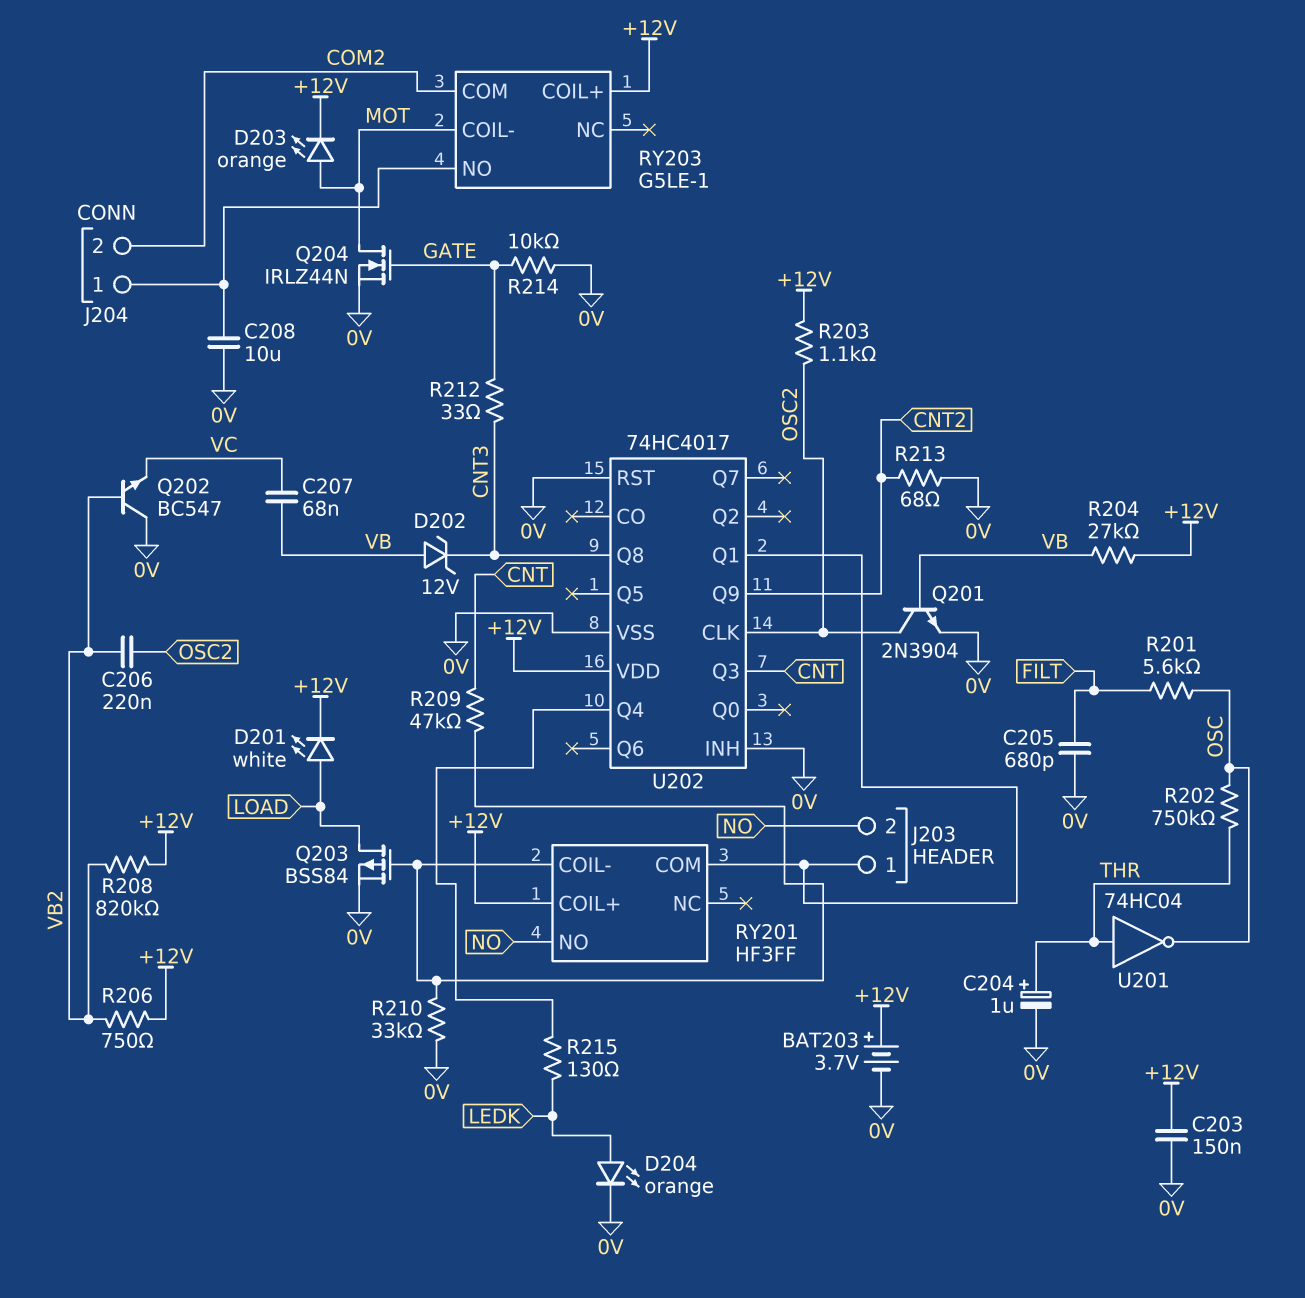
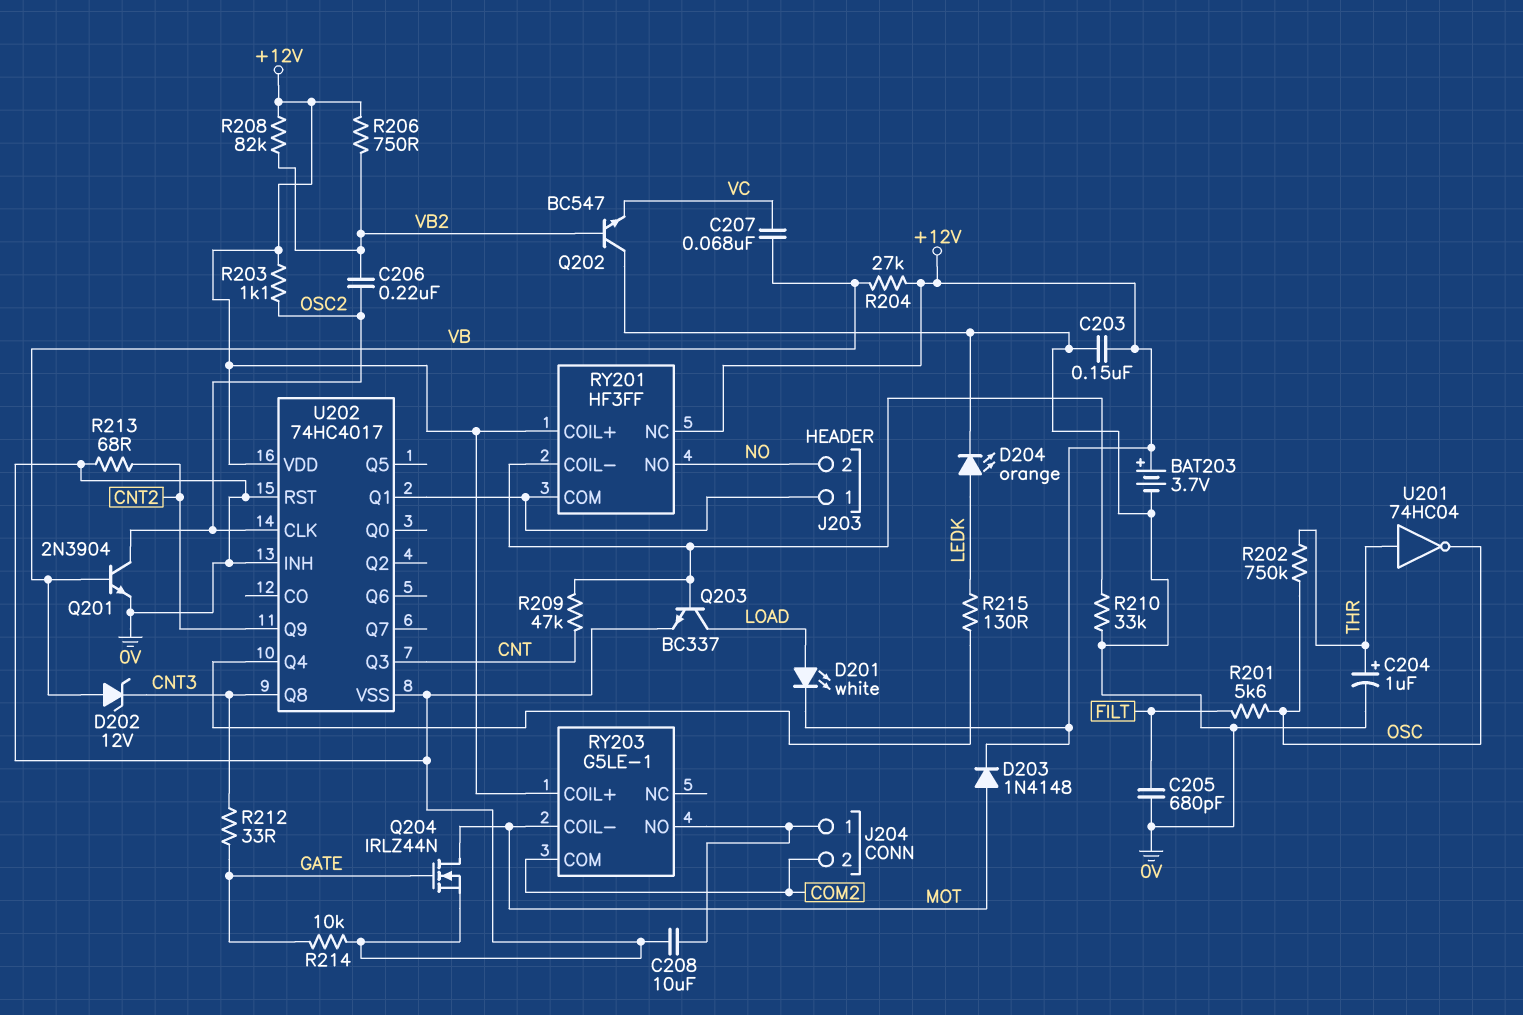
D203: LED orange (A MOT, K +12V) -> diode 1N4148 (A MOT, K +12V)
Q203: PMOS BSS84 (G RY201/COIL-, D LOAD, S 0V) -> NPN BC337 (B RY201/COIL-, C LOAD, E 0V)
R208: 820k (+12V, VB2) -> 82k (+12V, VB2)
RY201 pin NC: none -> +12V

